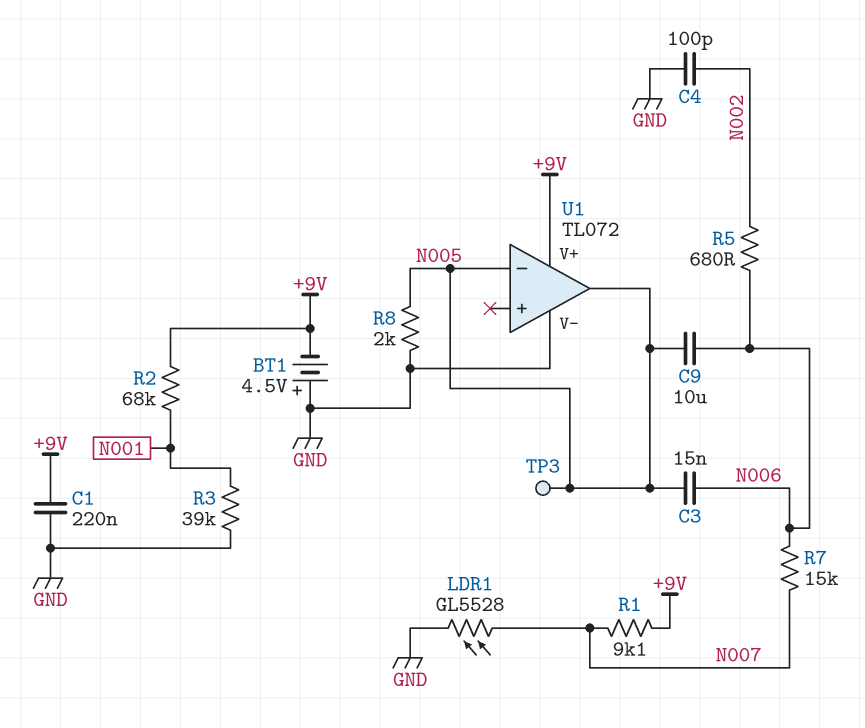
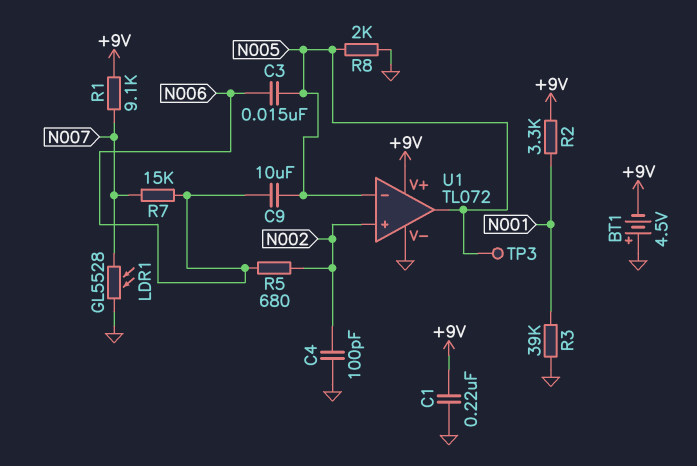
R2: 68k (+9V, N001) -> 3.3k (+9V, N001)
U1 pin in+: none -> N002

